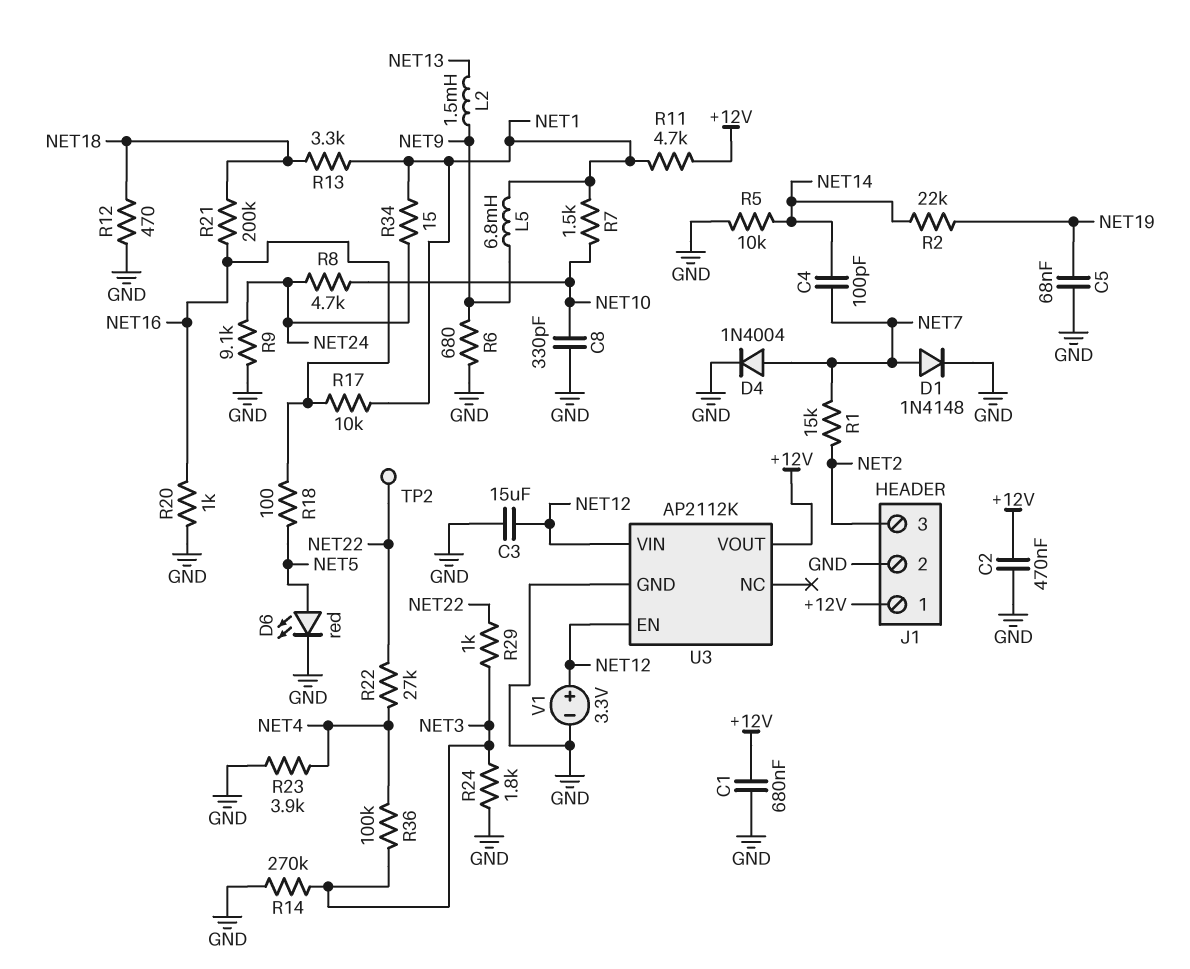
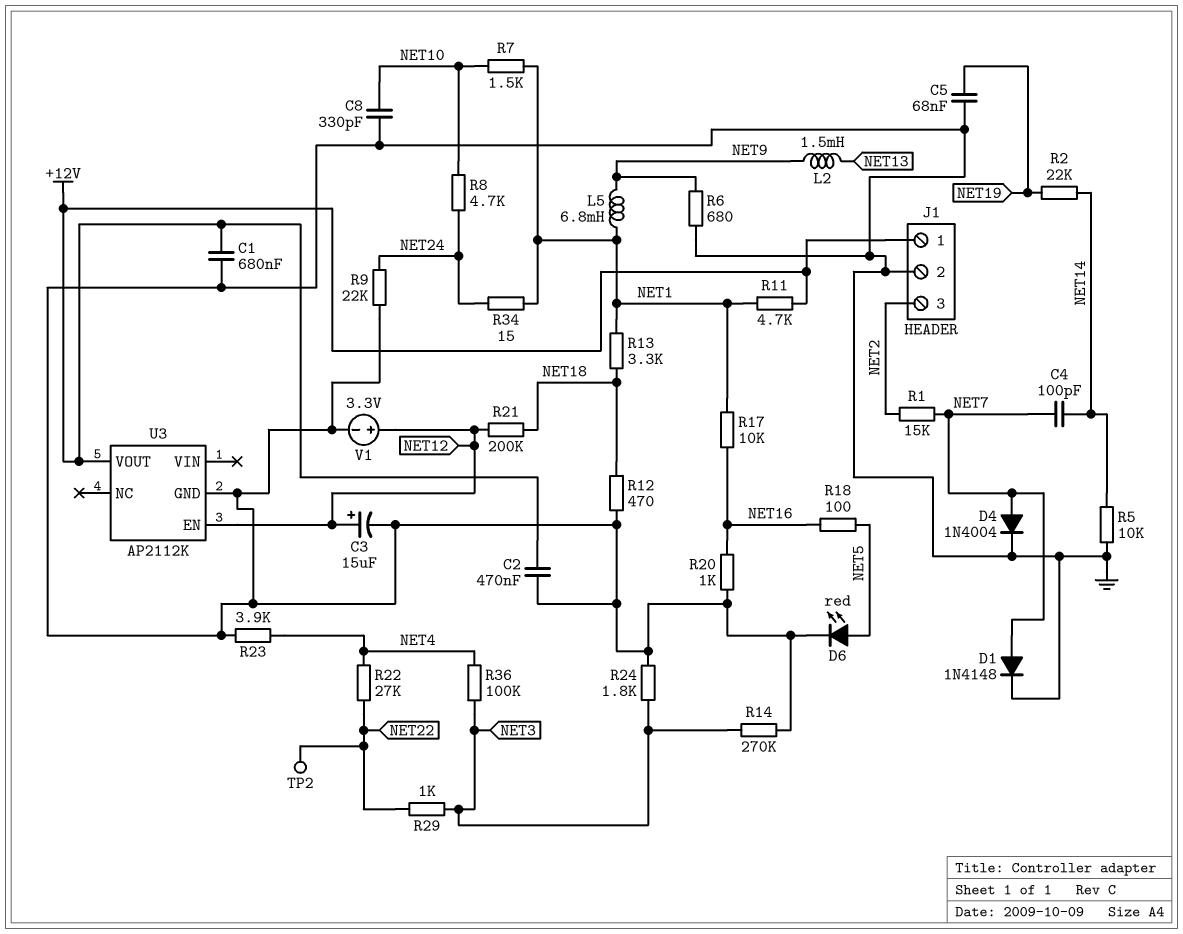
C3: 15uF (GND, NET12) -> 15uF (plus NET12, minus GND)
R9: 9.1k (GND, NET24) -> 22k (GND, NET24)
R21: 200k (NET16, NET18) -> 200k (NET12, NET18)
U3 pin VIN: NET12 -> none

